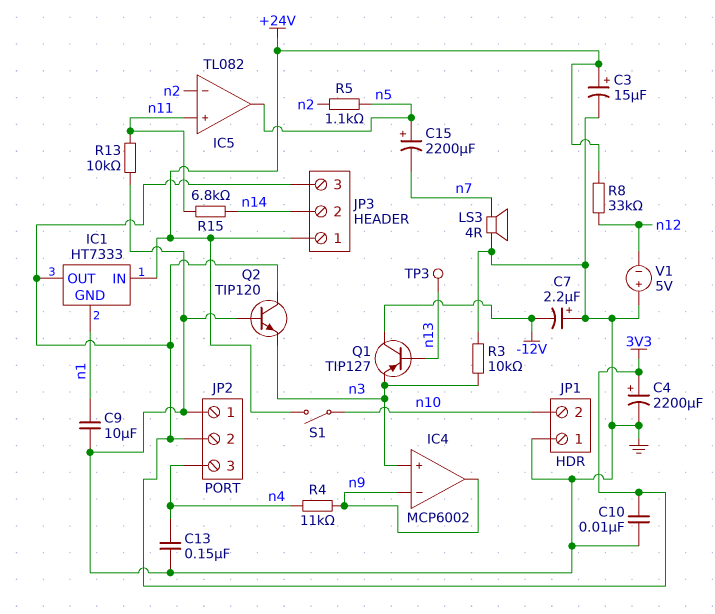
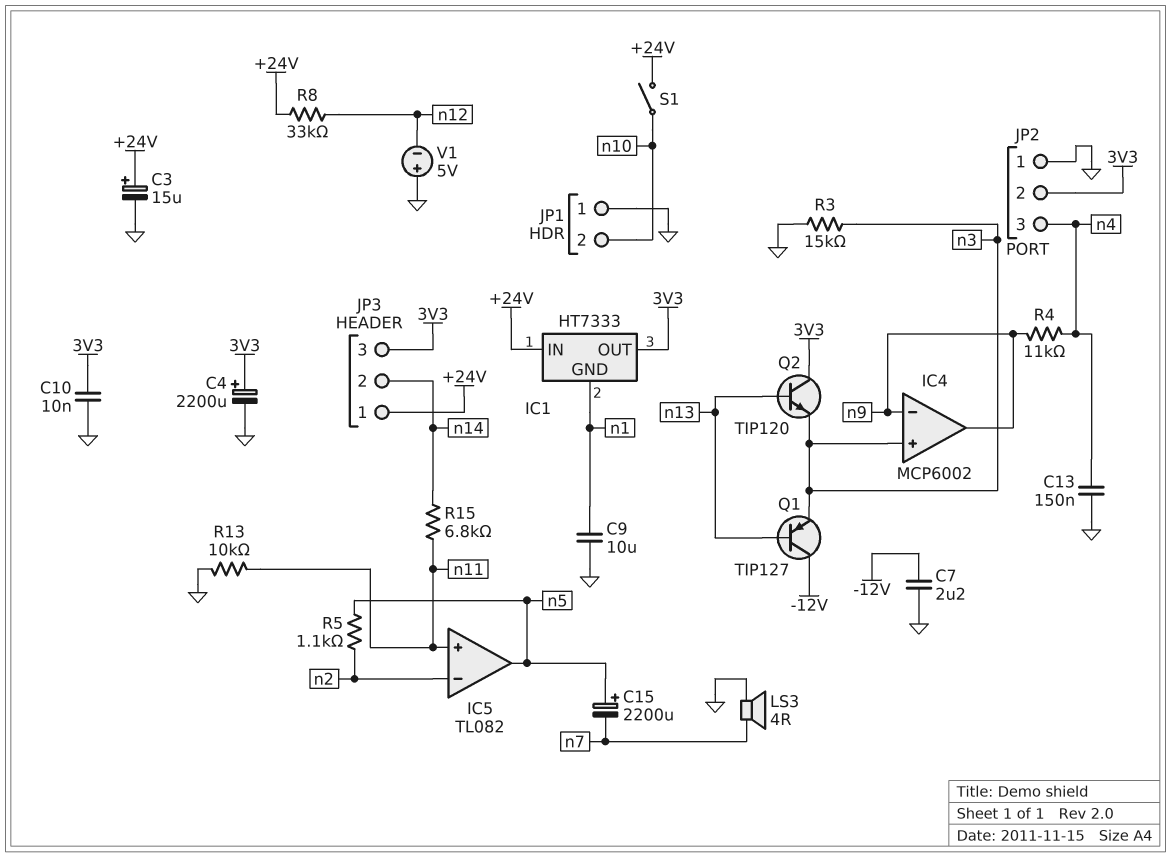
C7: 2.2uF (plus GND, minus -12V) -> 2.2uF (-12V, GND)
Q2: NPN TIP120 (B GND, C 3V3, E n3) -> NPN TIP120 (B n13, C 3V3, E n3)
R3: 10k (GND, n3) -> 15k (GND, n3)
TP3: test point (n13) -> none

